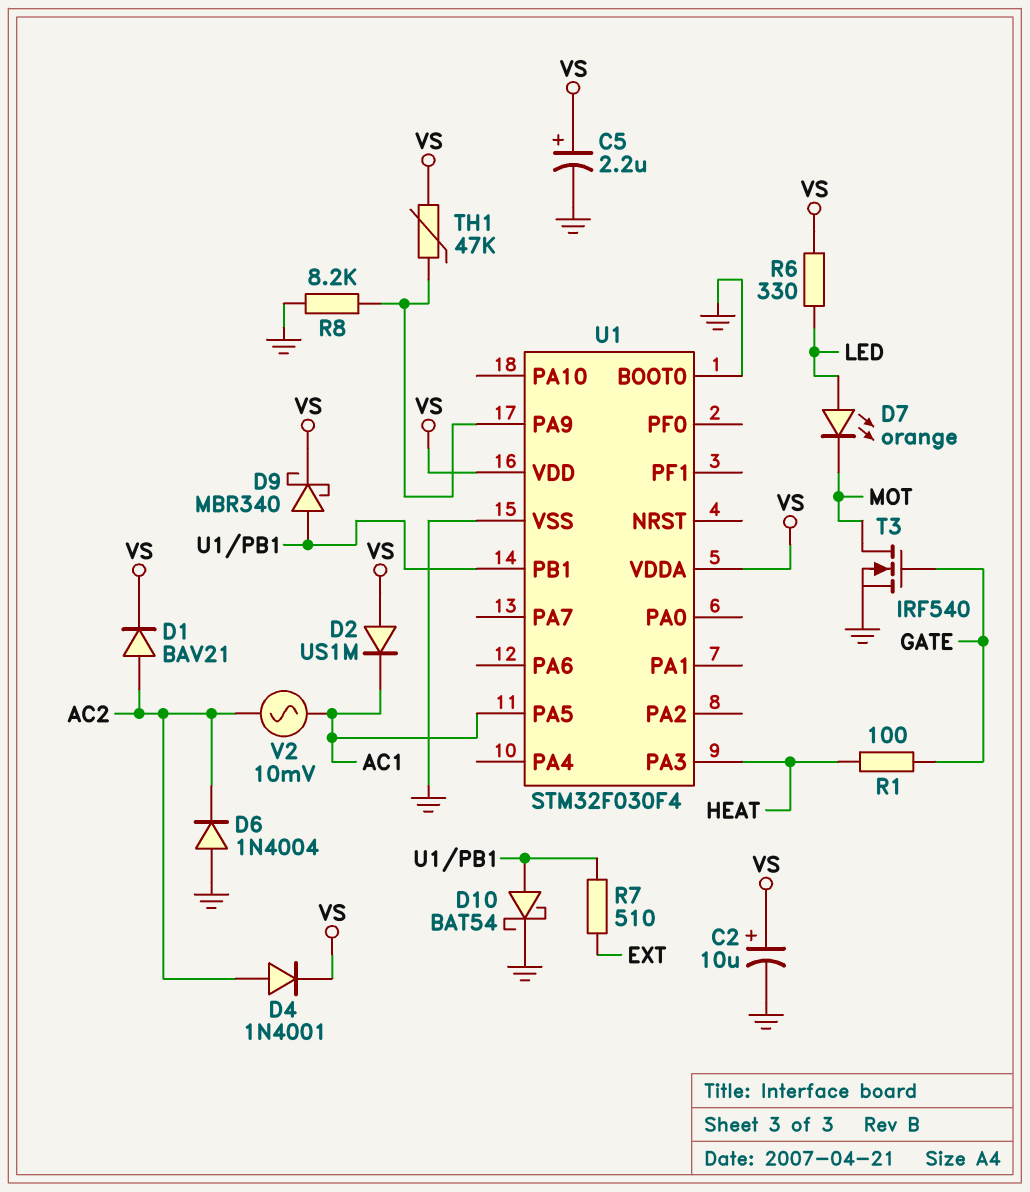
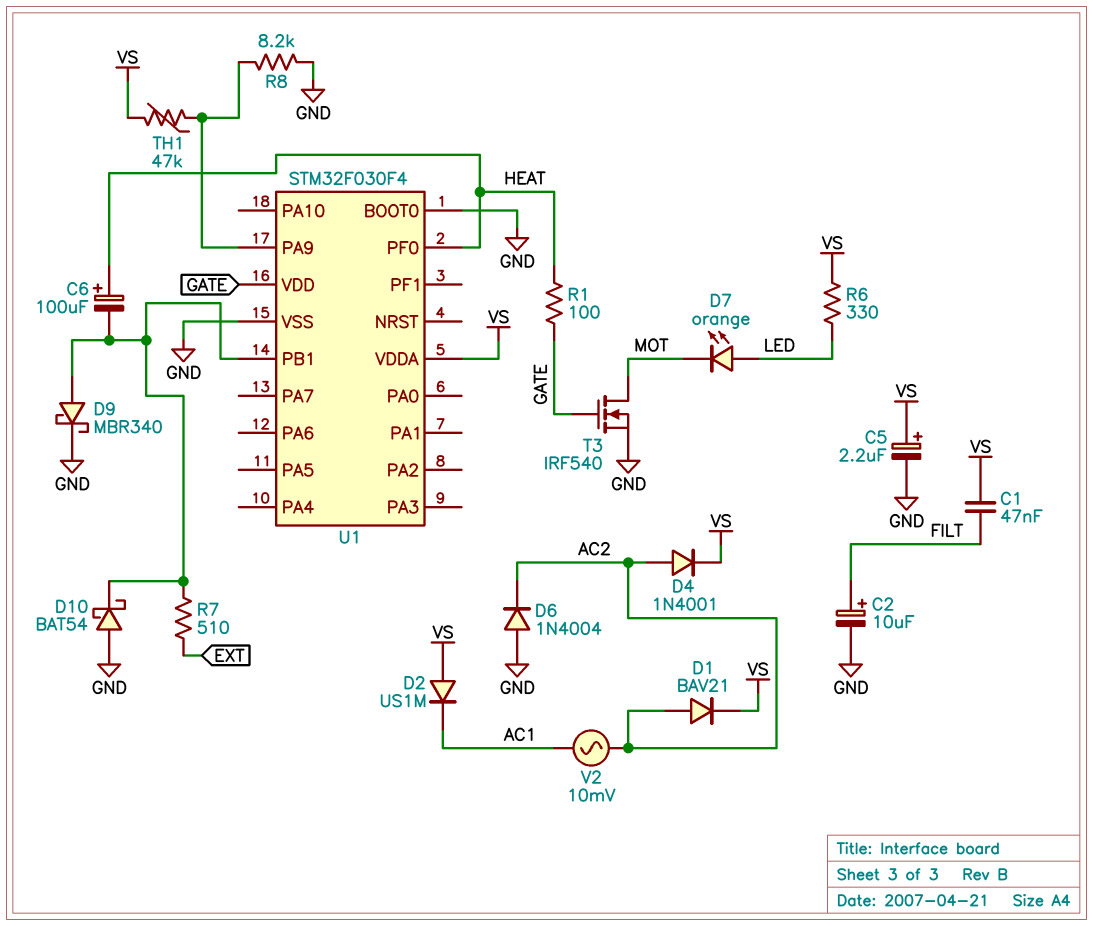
C1: none -> 47nF (FILT, VS)
C2: 10uF (plus VS, minus GND) -> 10uF (plus FILT, minus GND)
C6: none -> 100uF (plus HEAT, minus U1/PB1)
D9: schottky MBR340 (A U1/PB1, K VS) -> schottky MBR340 (A U1/PB1, K GND)
D10: schottky BAT54 (A U1/PB1, K GND) -> schottky BAT54 (A GND, K U1/PB1)
U1 pin PA3: HEAT -> none
U1 pin PA5: AC1 -> none
U1 pin PF0: none -> HEAT
U1 pin VDD: VS -> GATE

